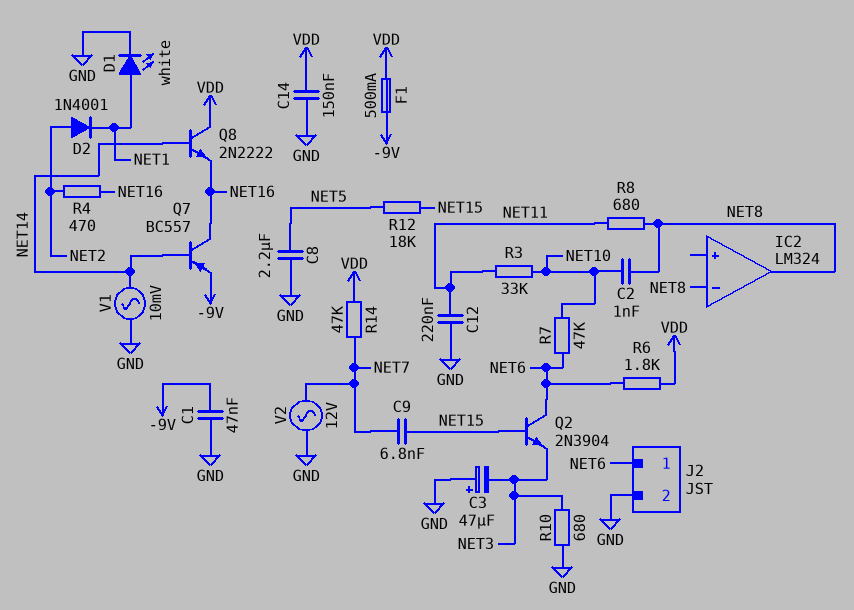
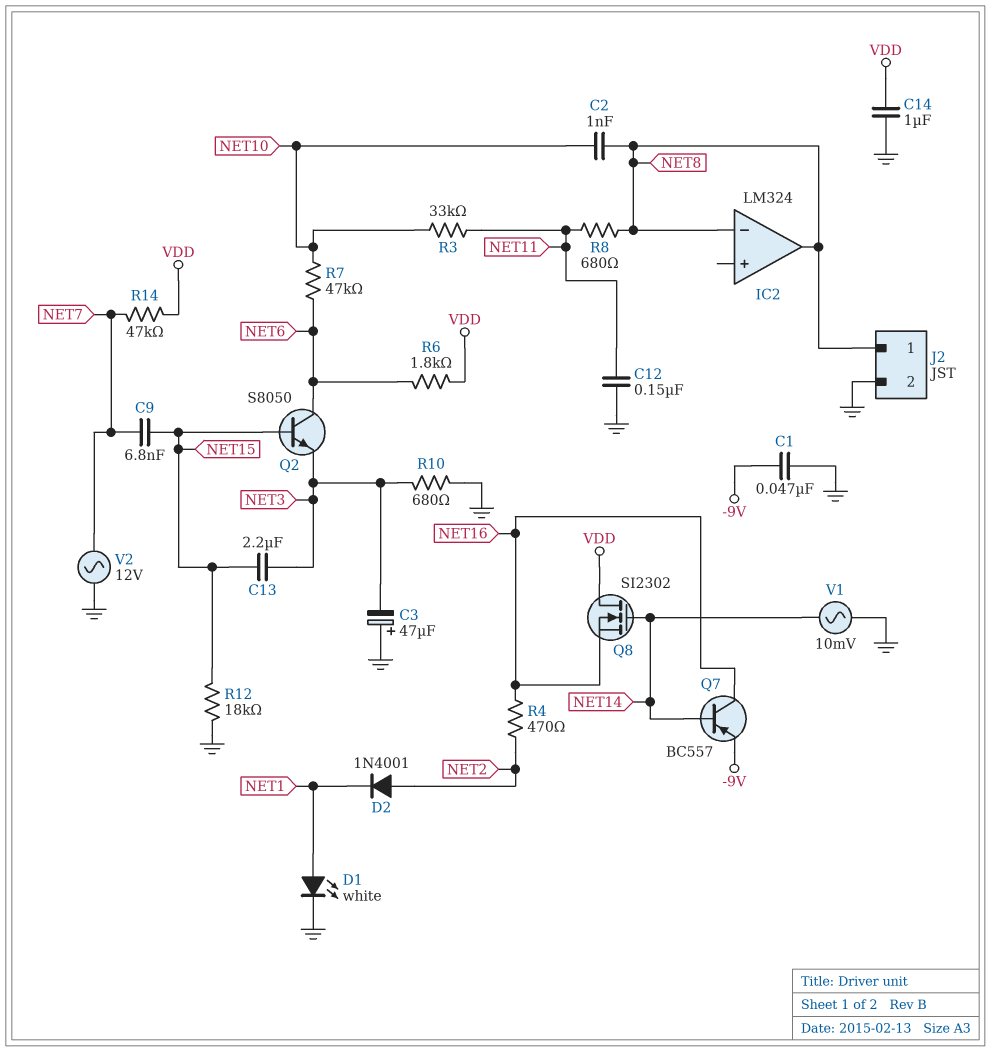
C8: 2.2uF (GND, NET5) -> none
C12: 220nF (GND, NET11) -> 150nF (GND, NET11)
C13: none -> 2.2uF (NET3, NET15)
C14: 150nF (GND, VDD) -> 1uF (GND, VDD)
F1: 500mA (-9V, VDD) -> none
J2 pin 1: NET6 -> NET8
Q2: NPN 2N3904 (B NET15, C NET6, E NET3) -> NPN S8050 (B NET15, C NET6, E NET3)
Q8: NPN 2N2222 (B NET14, C VDD, E NET16) -> NMOS SI2302 (G NET14, D VDD, S NET16)
R12: 18k (NET5, NET15) -> 18k (GND, NET15)

